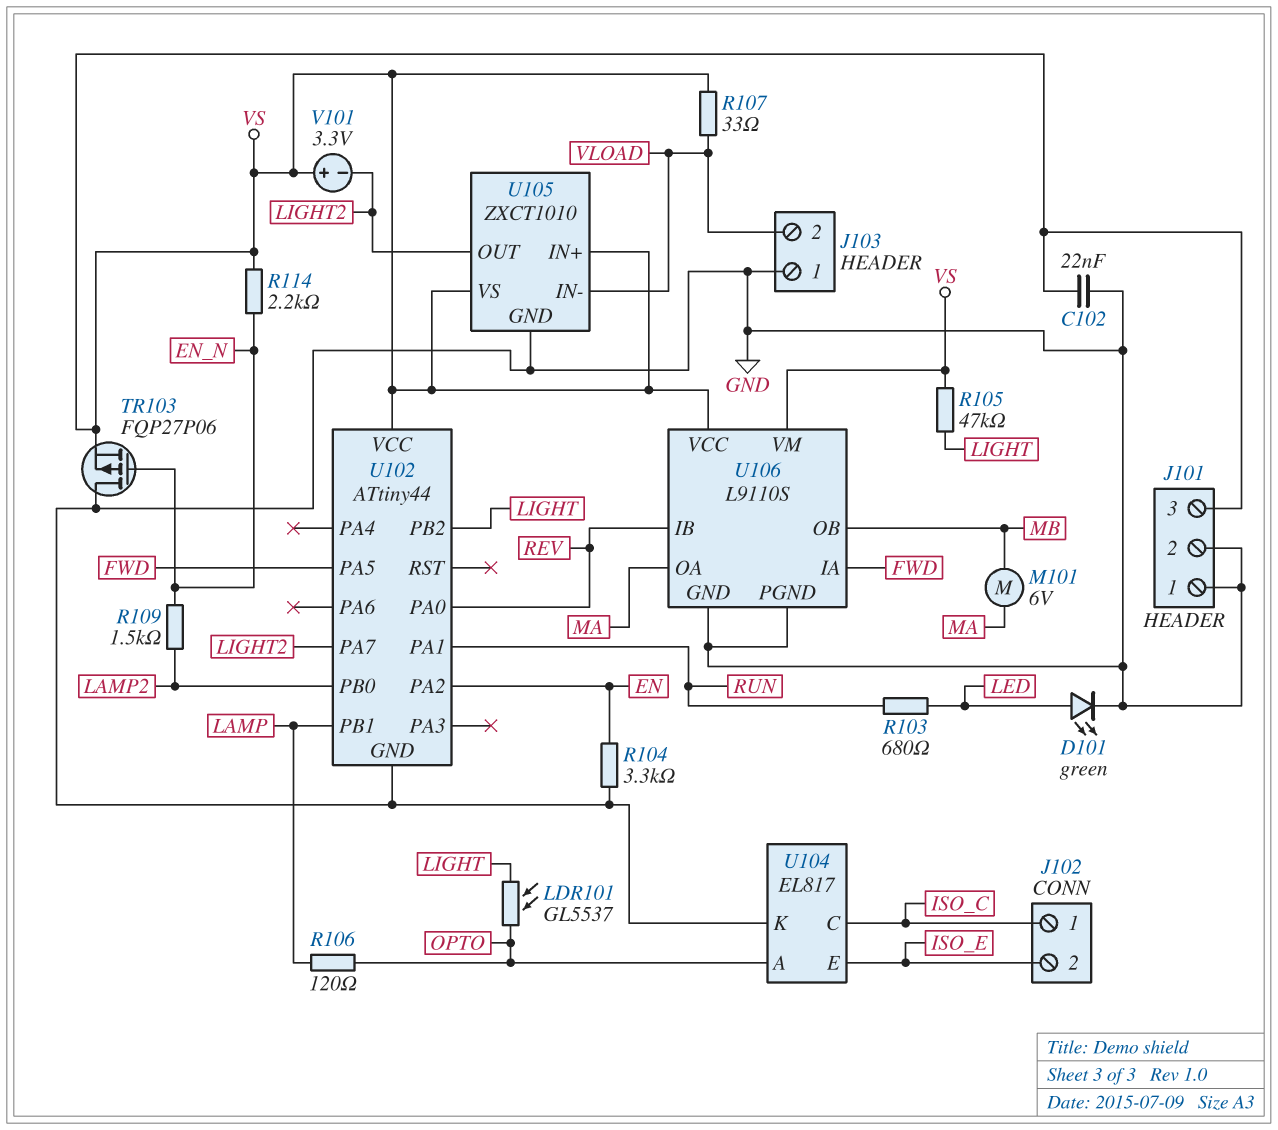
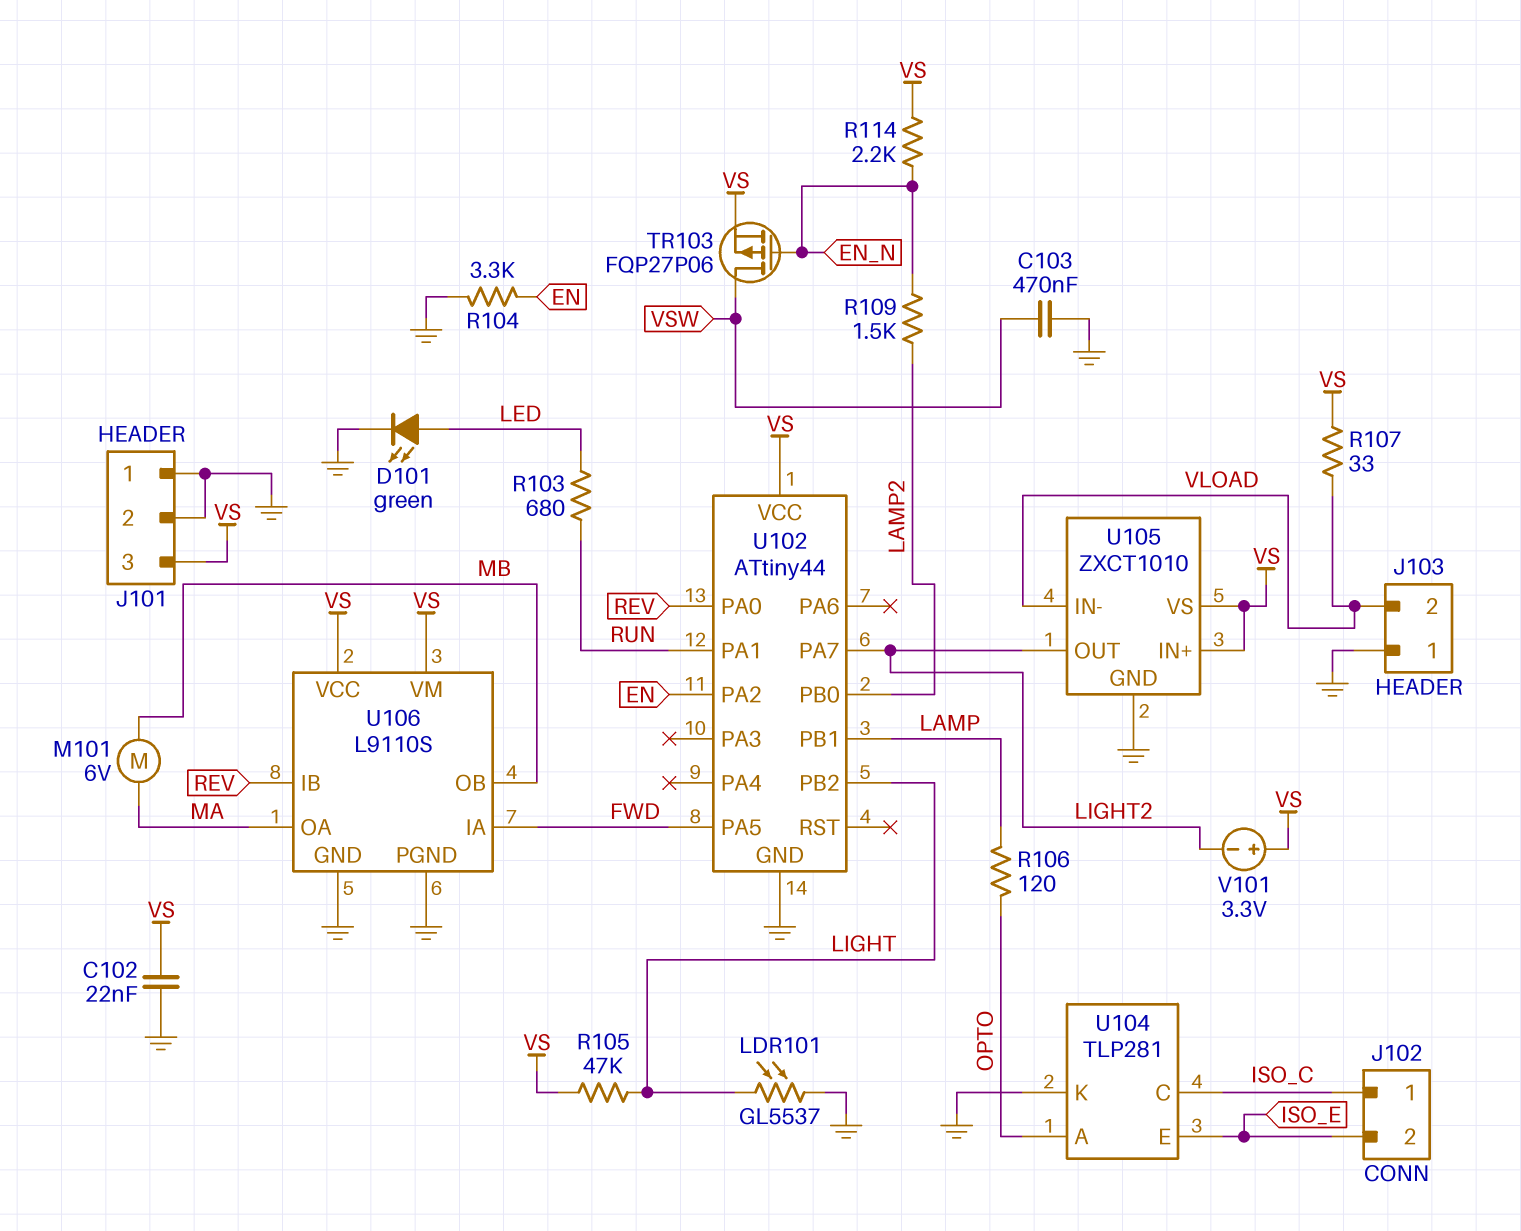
C103: none -> 470nF (GND, VSW)
LDR101: GL5537 (LIGHT, OPTO) -> GL5537 (GND, LIGHT)
TR103: PMOS FQP27P06 (G EN_N, D GND, S VS) -> PMOS FQP27P06 (G EN_N, D VSW, S VS)
U104: EL817 -> TLP281

